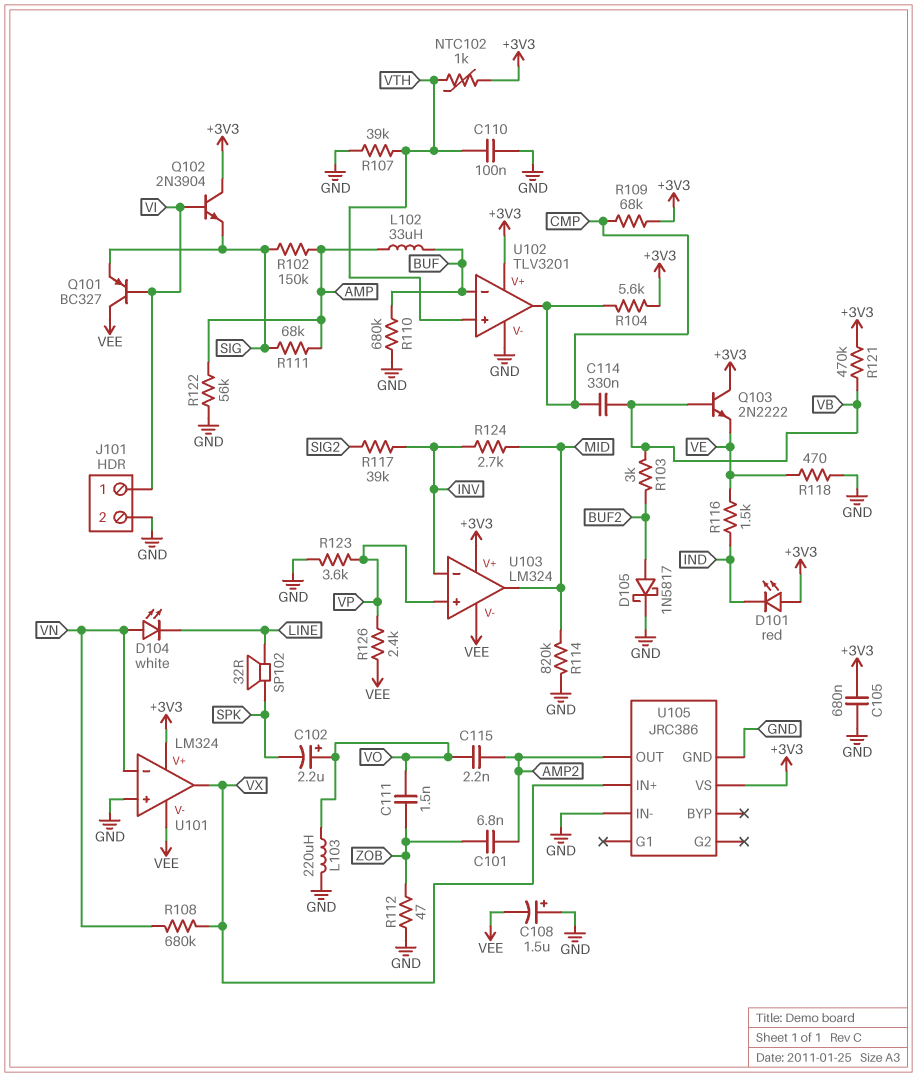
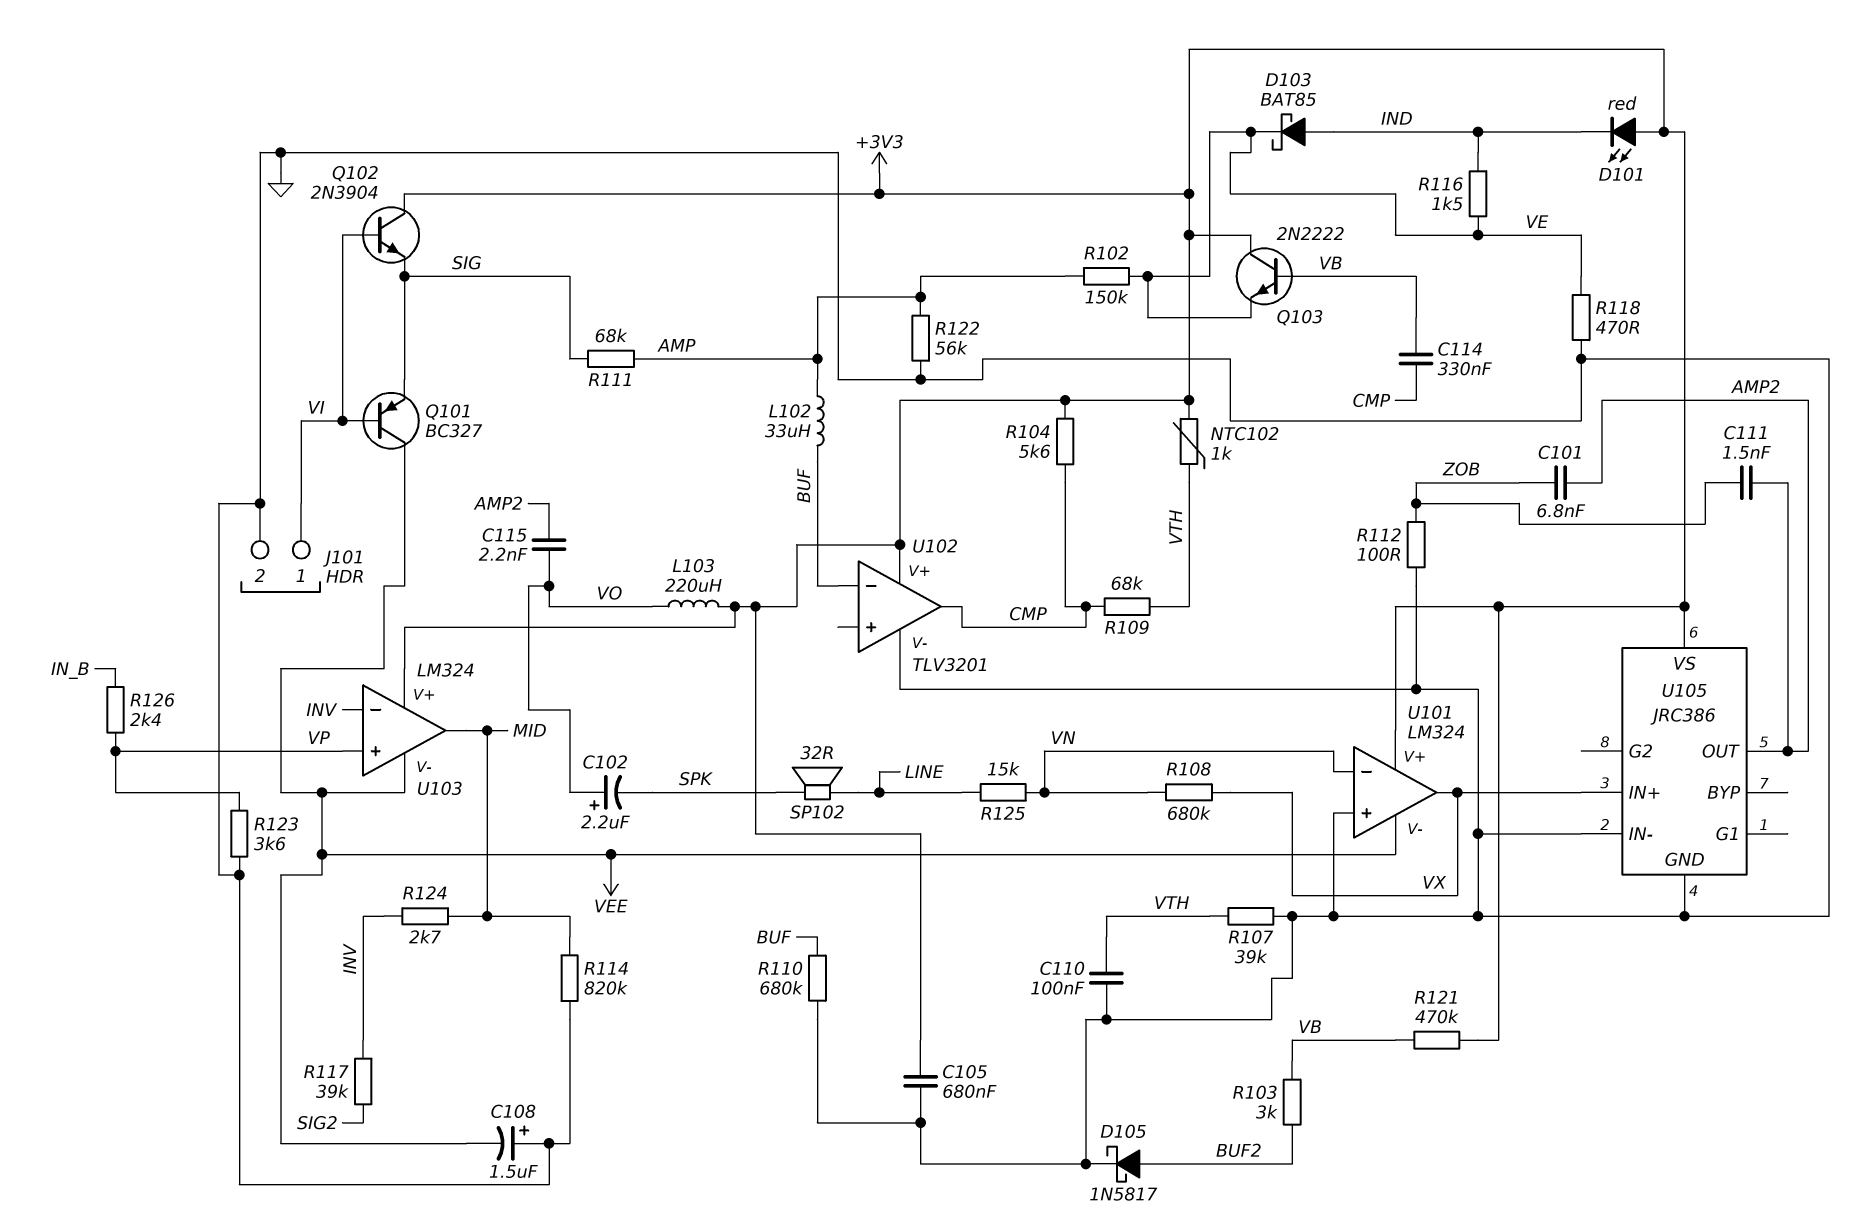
C111: 1.5nF (VO, ZOB) -> 1.5nF (AMP2, ZOB)
D103: none -> schottky BAT85 (A IND, K VE)
D104: LED white (A VN, K LINE) -> none
L103: 220uH (GND, VO) -> 220uH (+3V3, VO)
R102: 150k (AMP, SIG) -> 150k (AMP, VE)
R109: 68k (+3V3, CMP) -> 68k (CMP, VTH)
R112: 47 (GND, ZOB) -> 100 (GND, ZOB)
R125: none -> 15k (LINE, VN)
R126: 2.4k (VEE, VP) -> 2.4k (IN_B, VP)
U102 pin in+: VTH -> none

